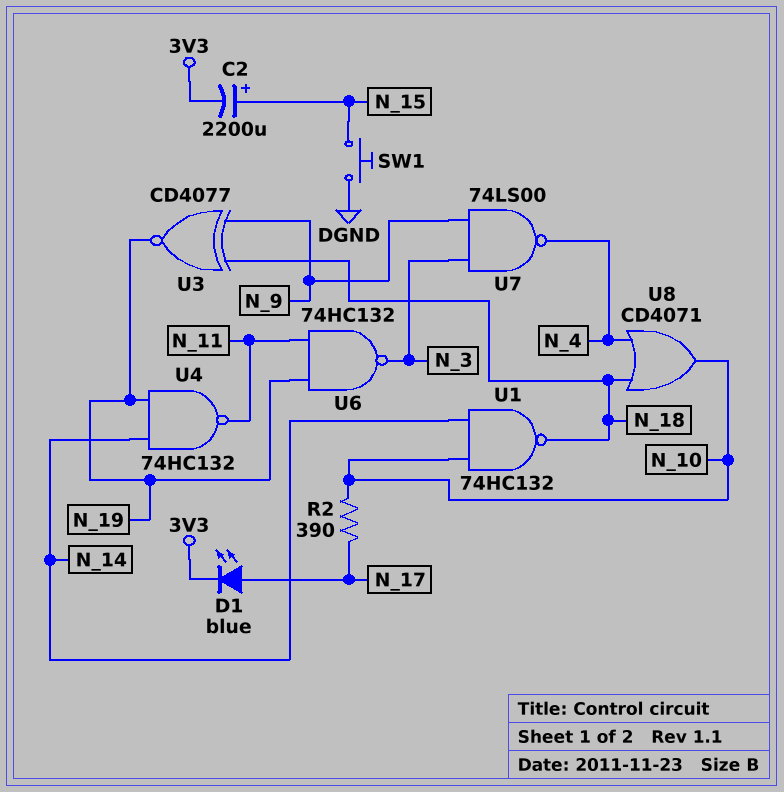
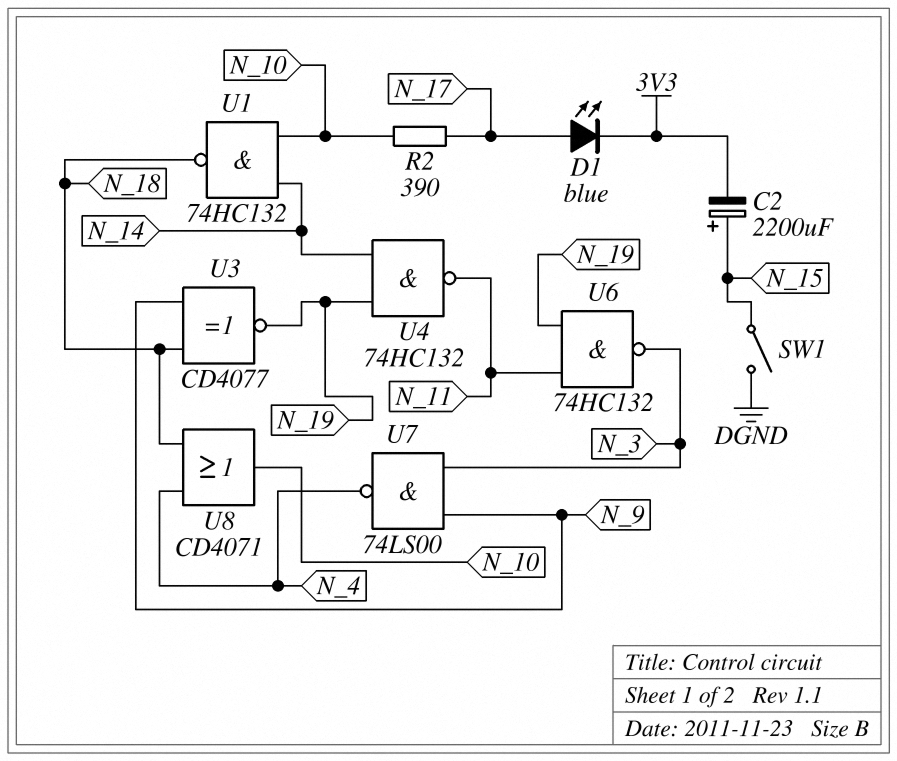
SW1: button (DGND, N_15) -> switch (DGND, N_15)

